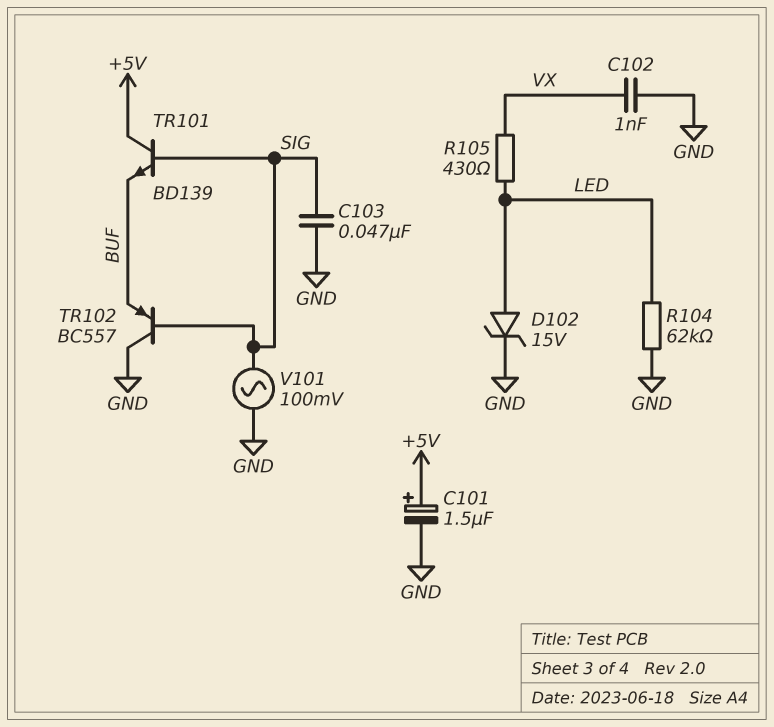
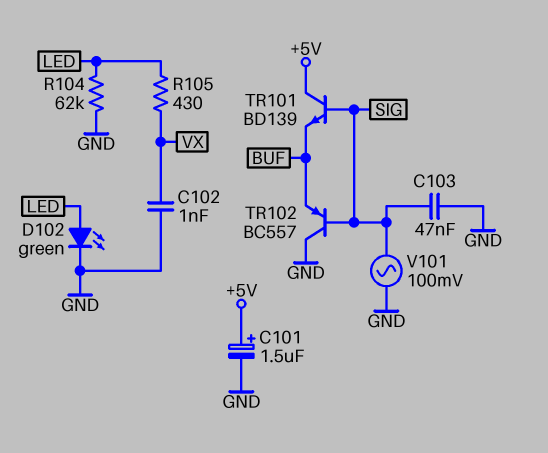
D102: zener 15V (A LED, K GND) -> LED green (A LED, K GND)

